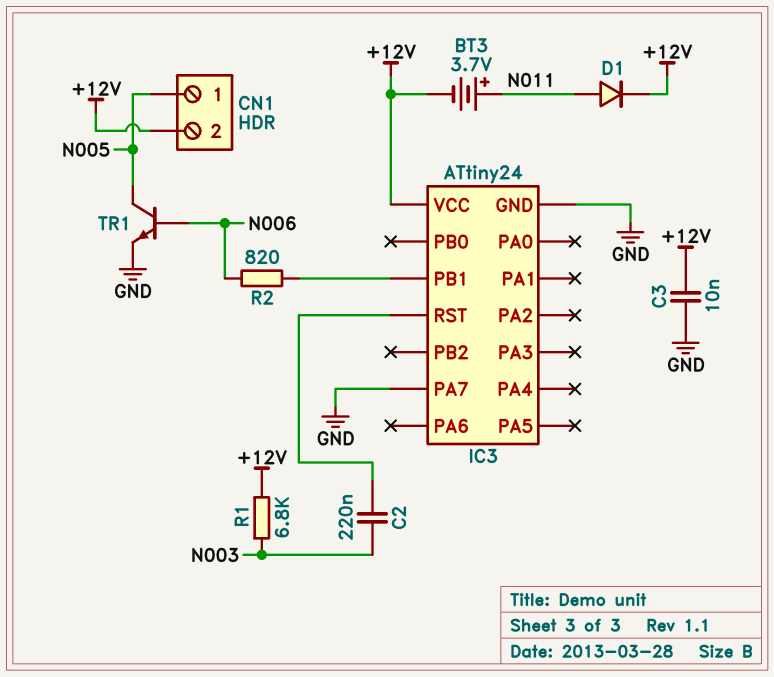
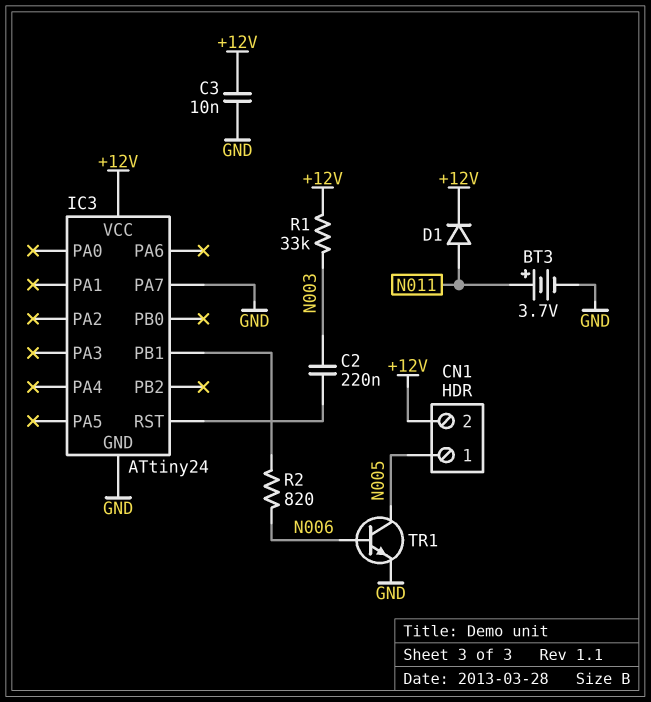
BT3: 3.7V (plus N011, minus +12V) -> 3.7V (plus N011, minus GND)
R1: 6.8k (+12V, N003) -> 33k (+12V, N003)

